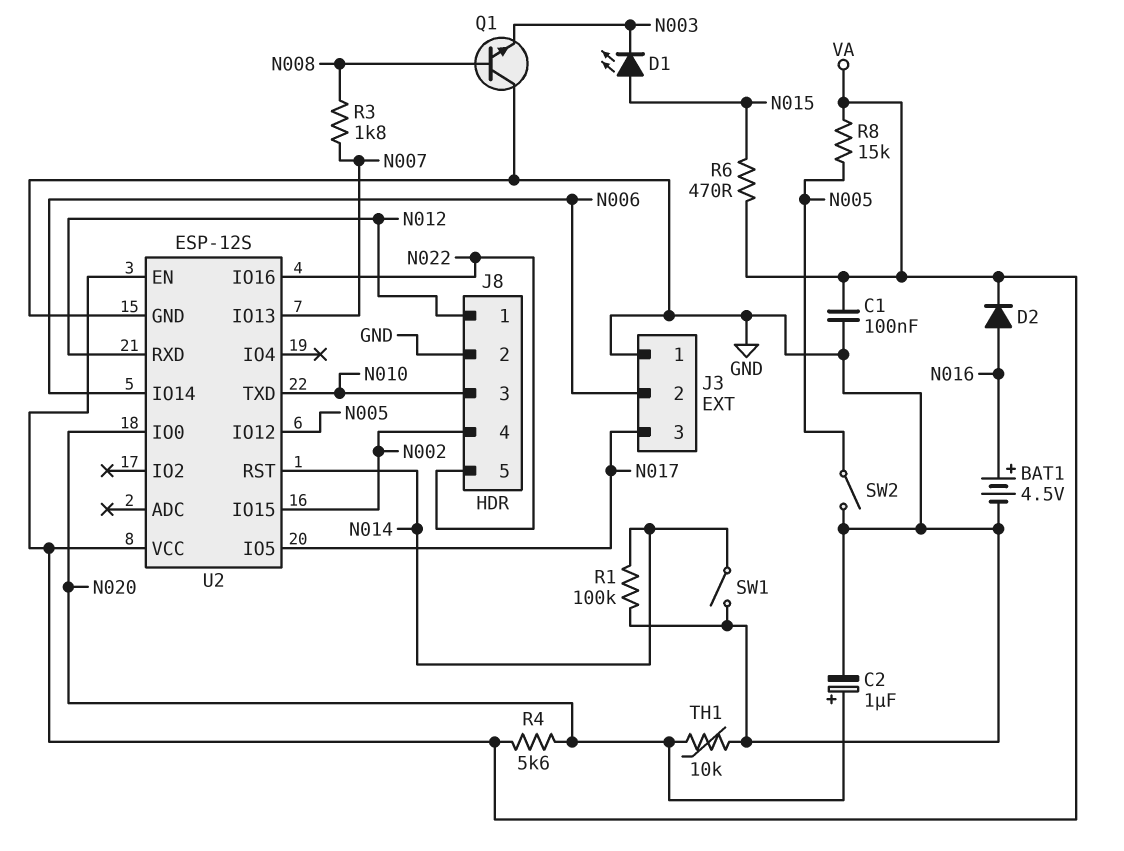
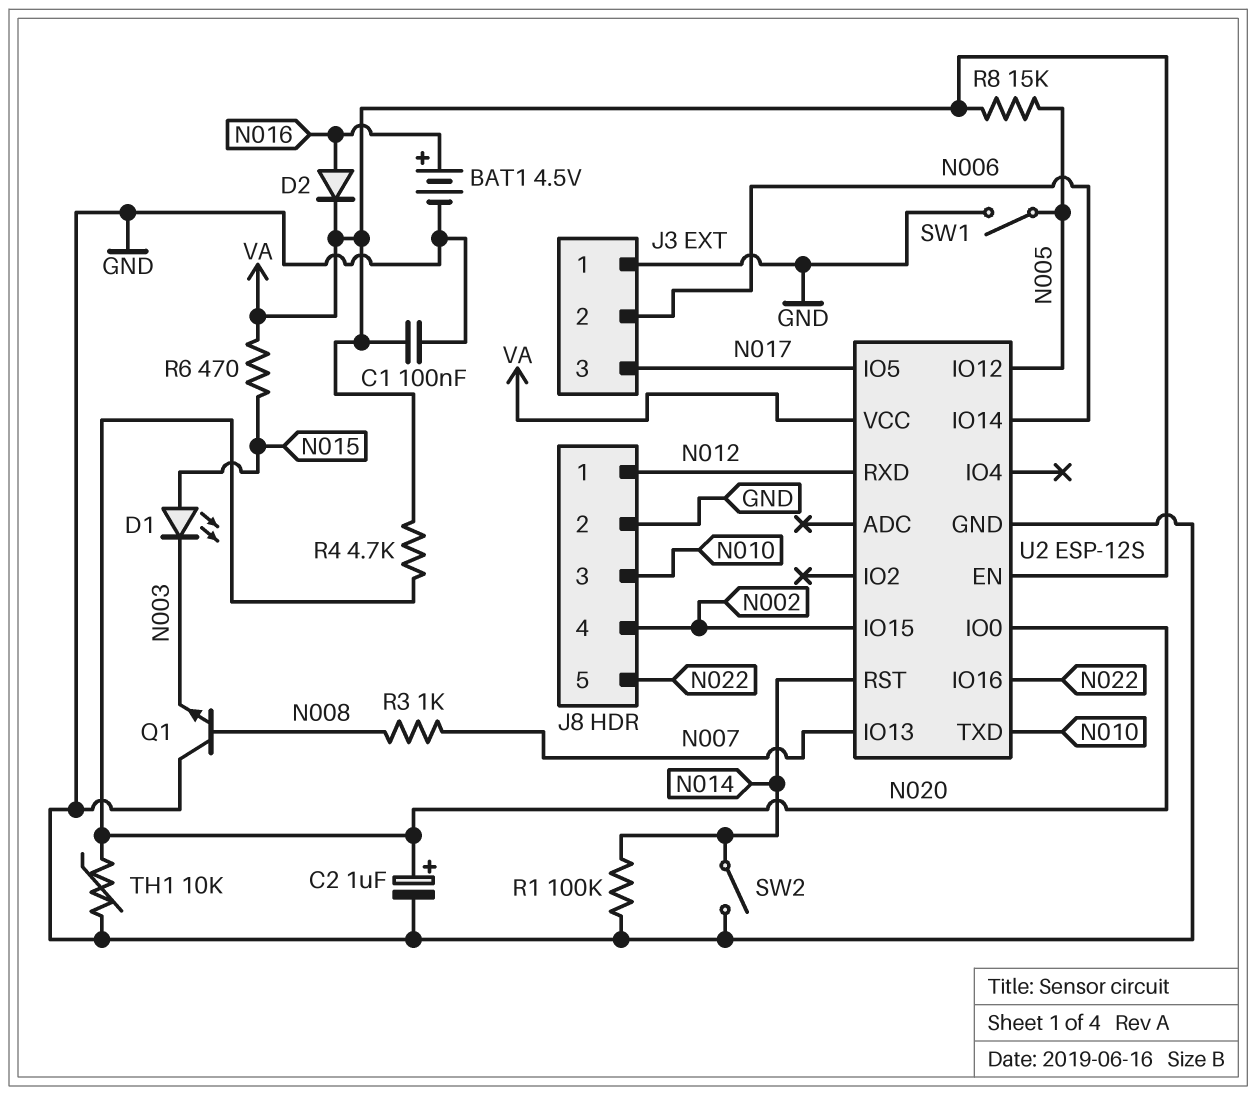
R3: 1.8k (N007, N008) -> 1k (N007, N008)
R4: 5.6k (N020, VA) -> 4.7k (N020, VA)
SW1: switch (GND, N014) -> switch (GND, N005)
SW2: switch (GND, N005) -> switch (GND, N014)

